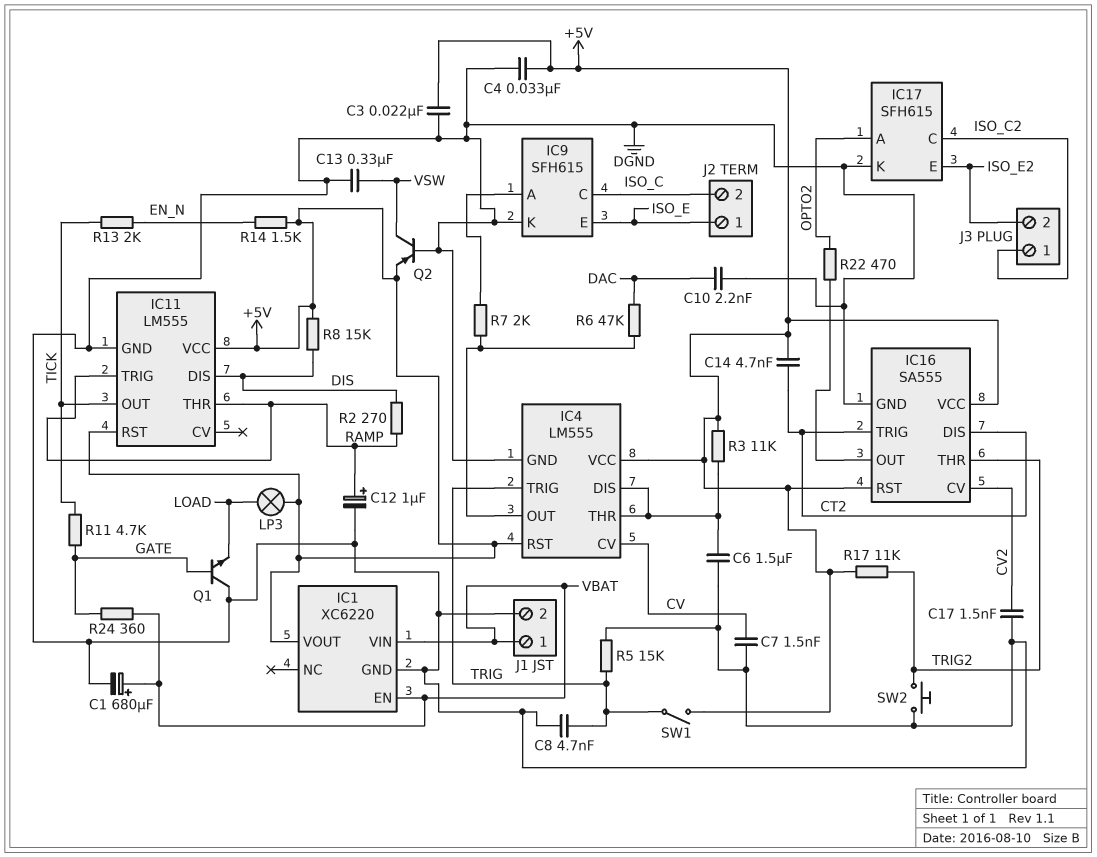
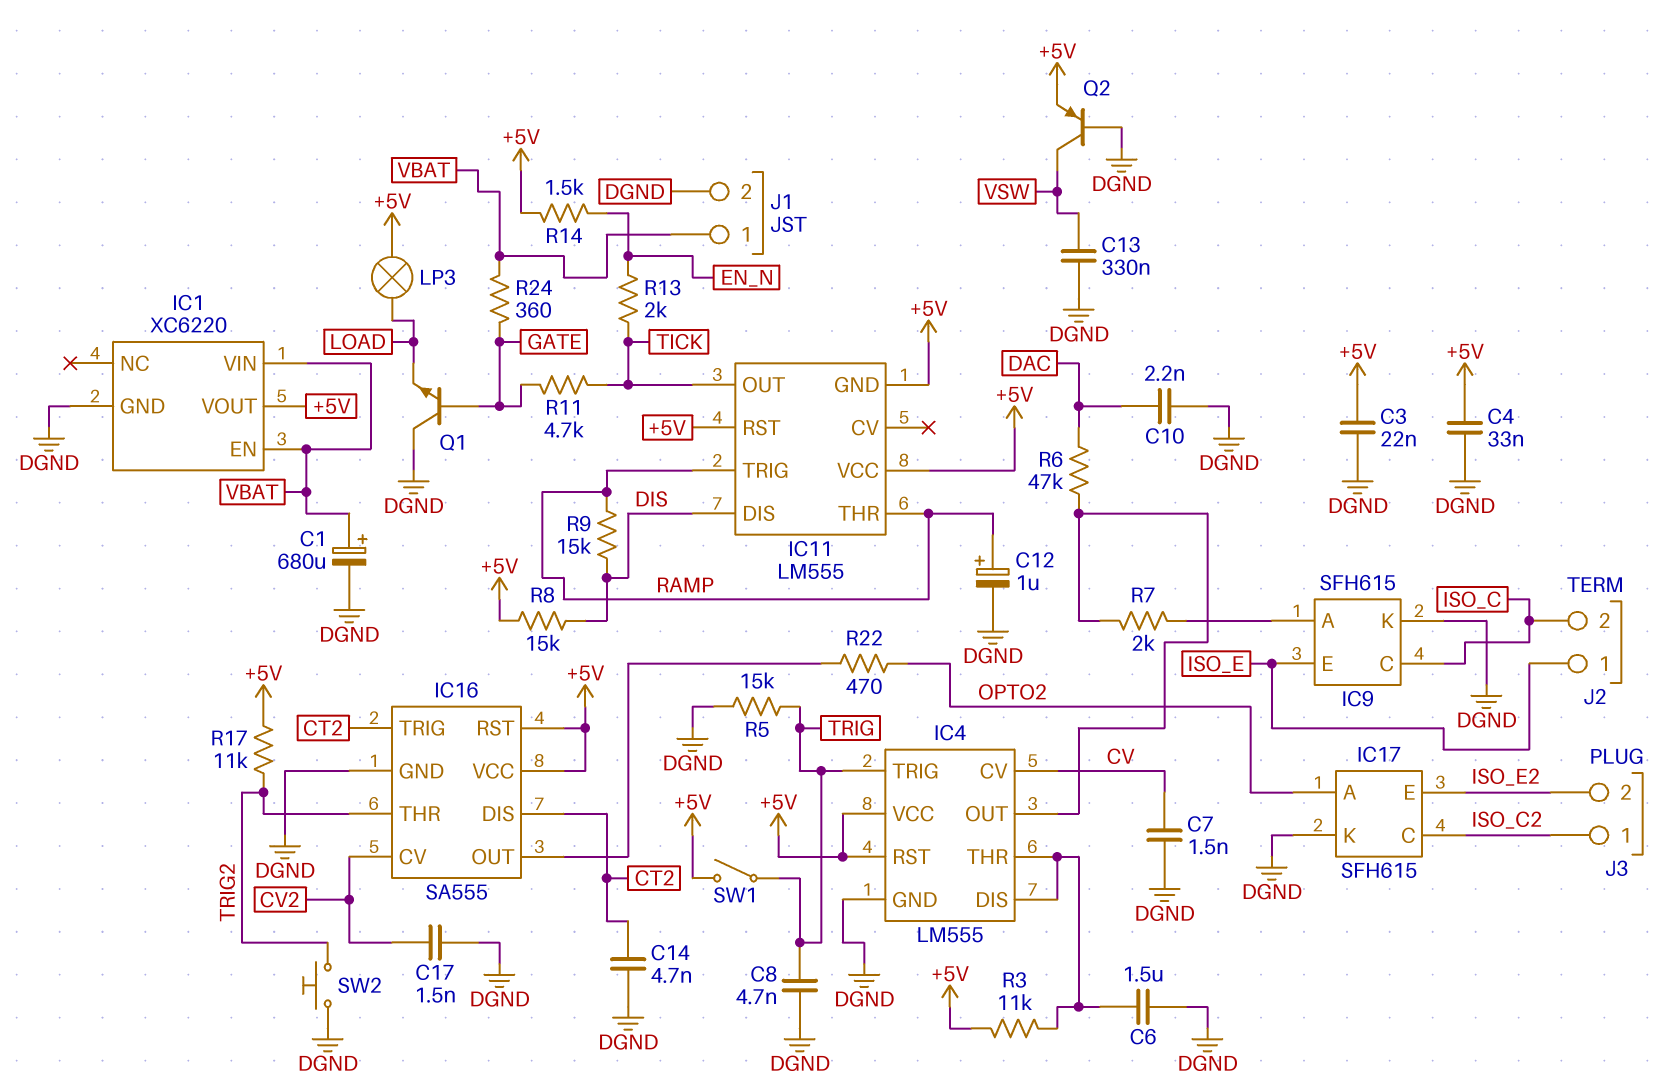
C14: 4.7nF (+5V, CT2) -> 4.7nF (CT2, DGND)
IC11 pin GND: DGND -> +5V
R2: 270 (DIS, RAMP) -> none
R9: none -> 15k (DIS, RAMP)

